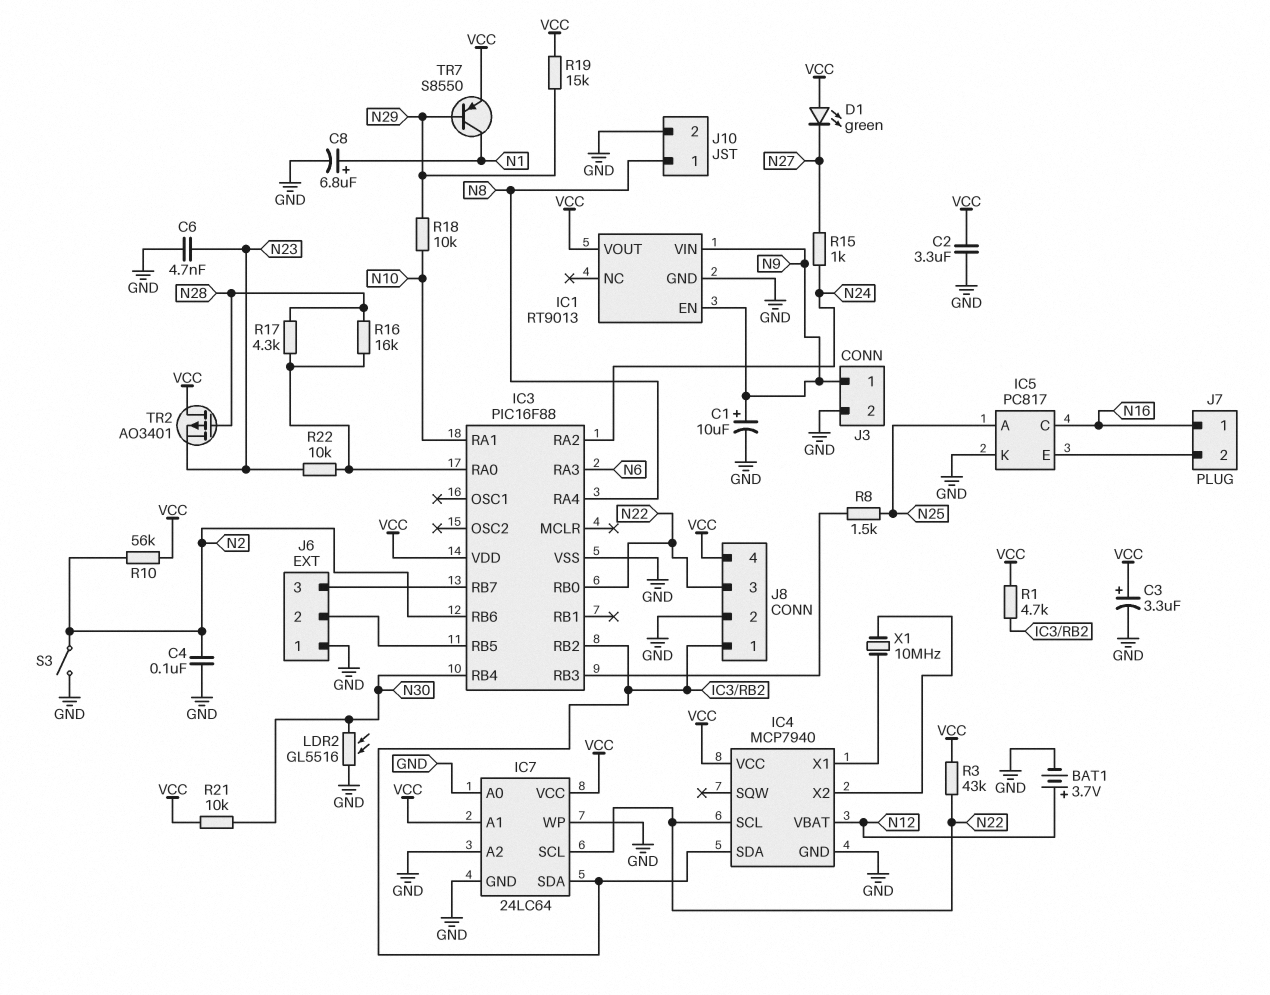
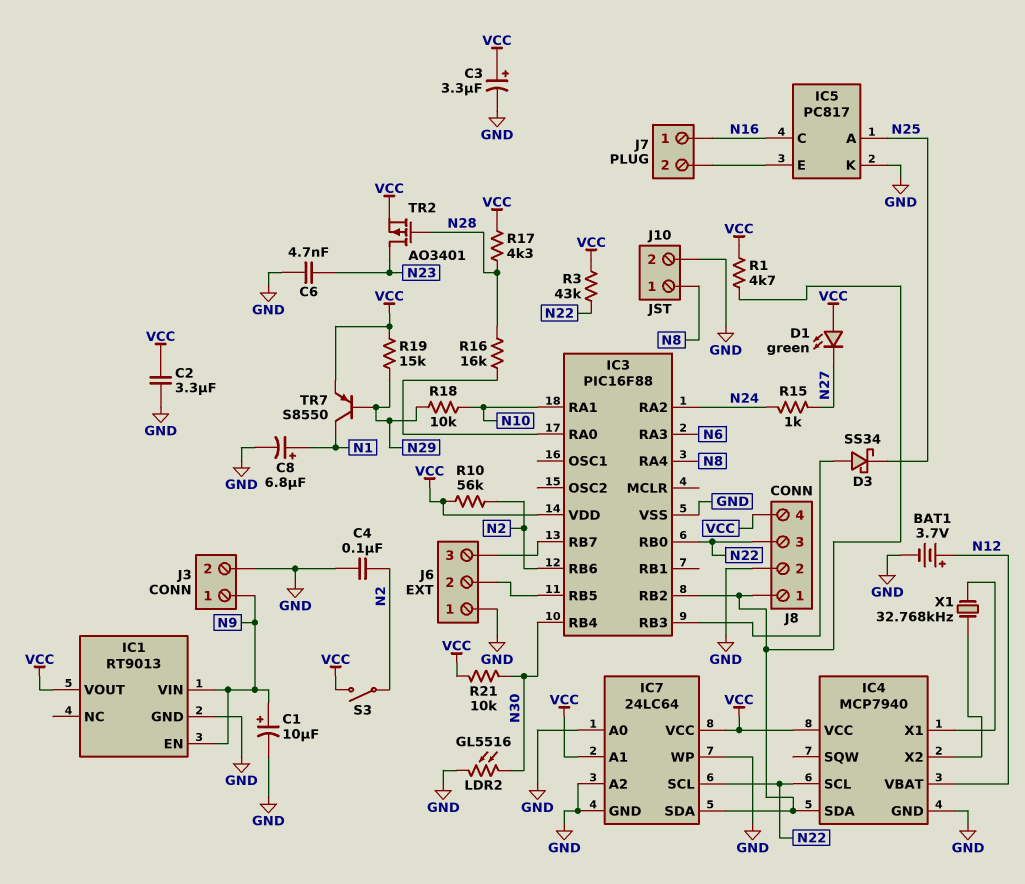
D3: none -> schottky SS34 (A IC3/RB3, K N25)
R8: 1.5k (IC3/RB3, N25) -> none
R17: 4.3k (IC3/RA0, N28) -> 4.3k (N28, VCC)
R22: 10k (IC3/RA0, N23) -> none
S3: switch (GND, N2) -> switch (N2, VCC)
TR2: PMOS AO3401 (G N28, D VCC, S N23) -> PMOS AO3401 (G N28, D N23, S VCC)
X1: 10MHz (IC4/X1, IC4/X2) -> 32.768kHz (IC4/X1, IC4/X2)

